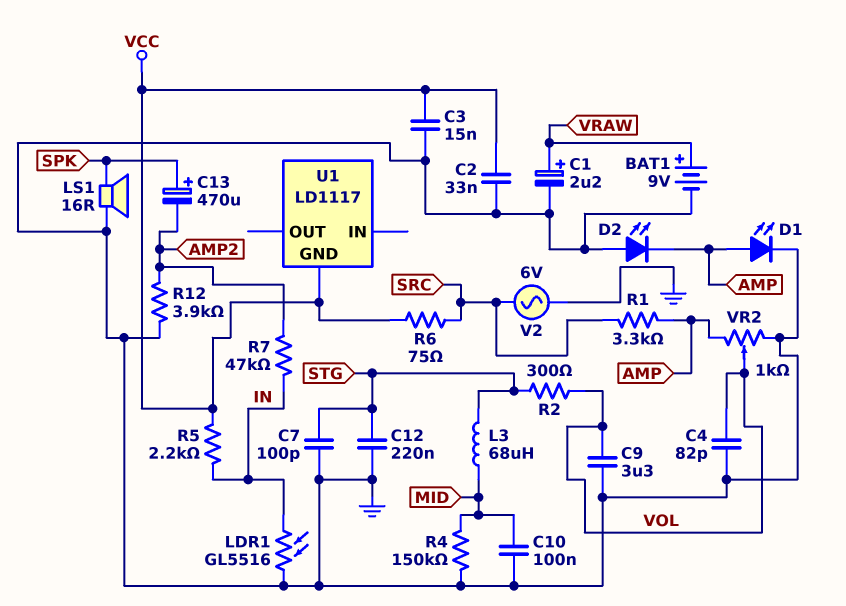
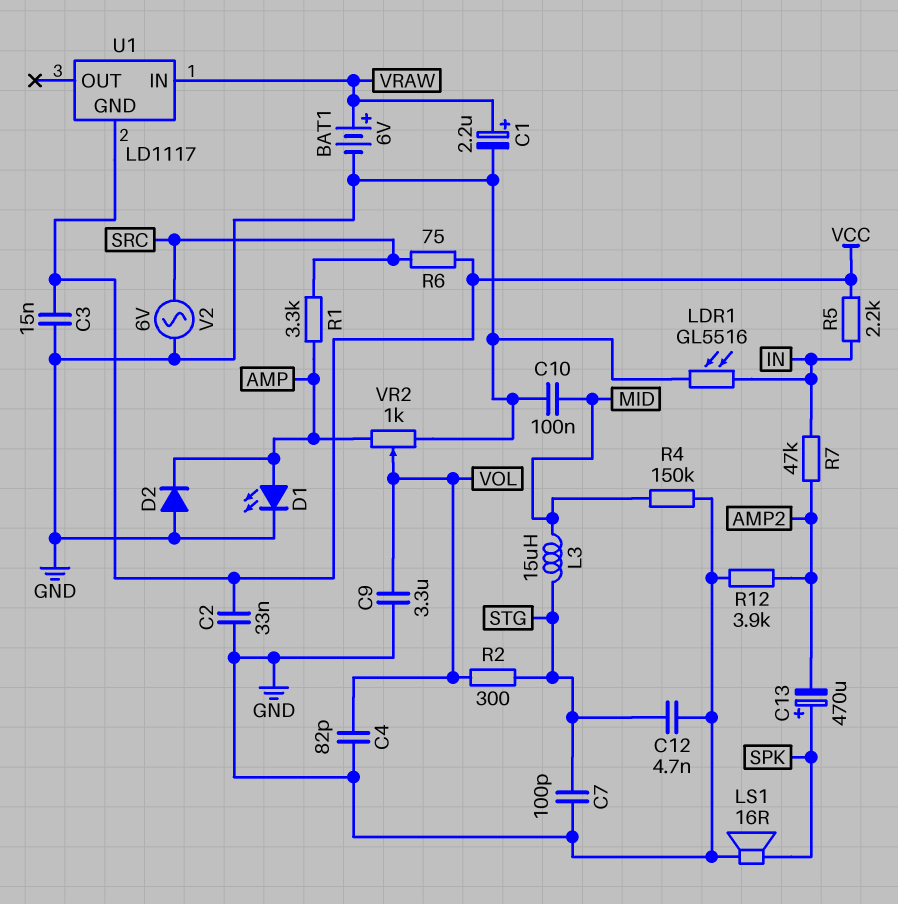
BAT1: 9V (plus VRAW, minus GND) -> 6V (plus VRAW, minus GND)
C12: 220nF (GND, STG) -> 4.7nF (GND, STG)
D2: LED (A GND, K AMP) -> diode (A GND, K AMP)
L3: 68uH (MID, STG) -> 15uH (MID, STG)
U1 pin IN: none -> VRAW

